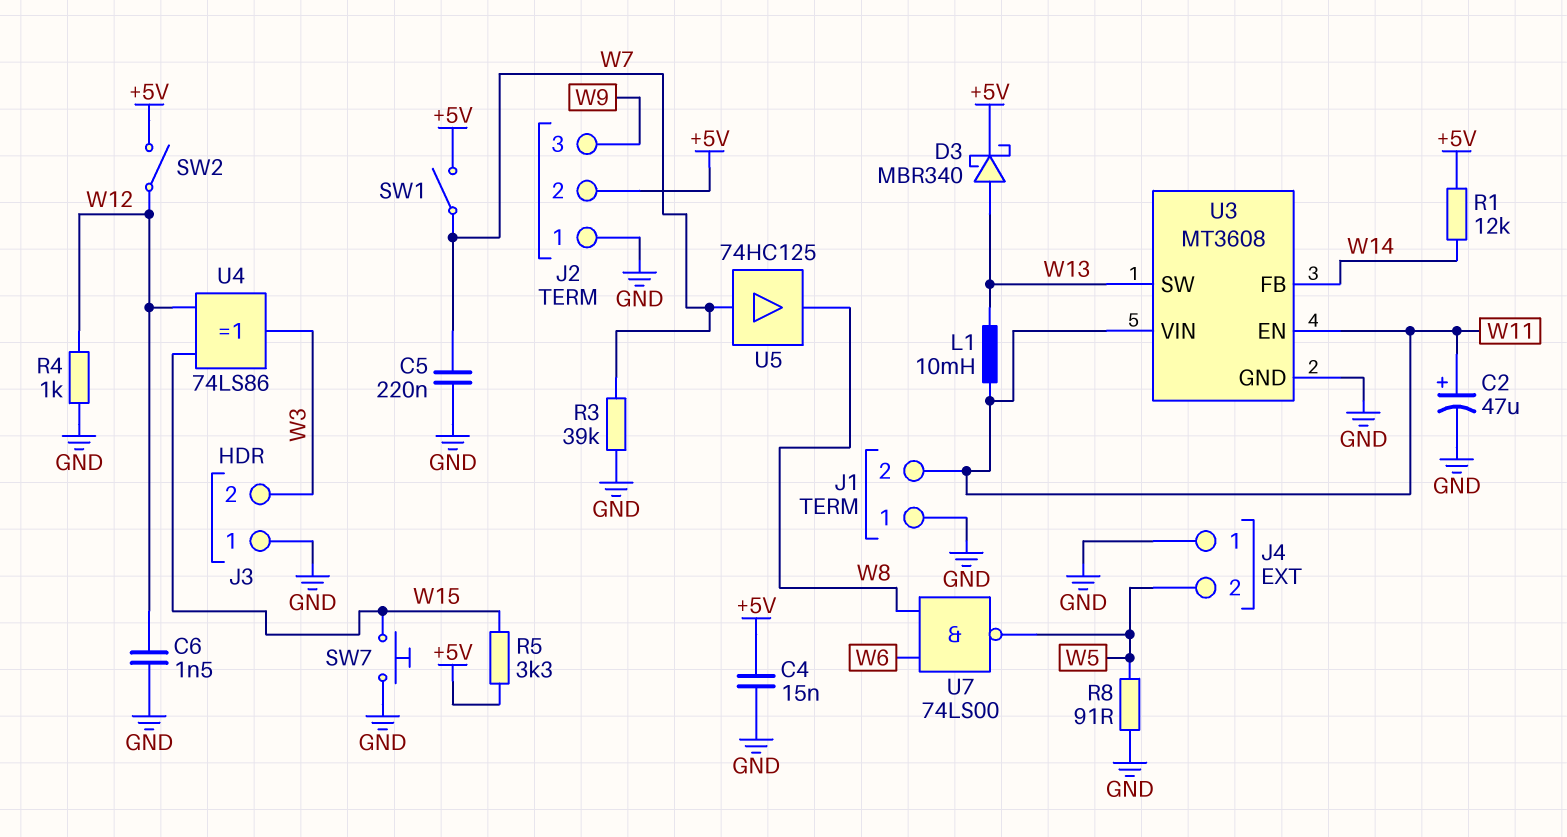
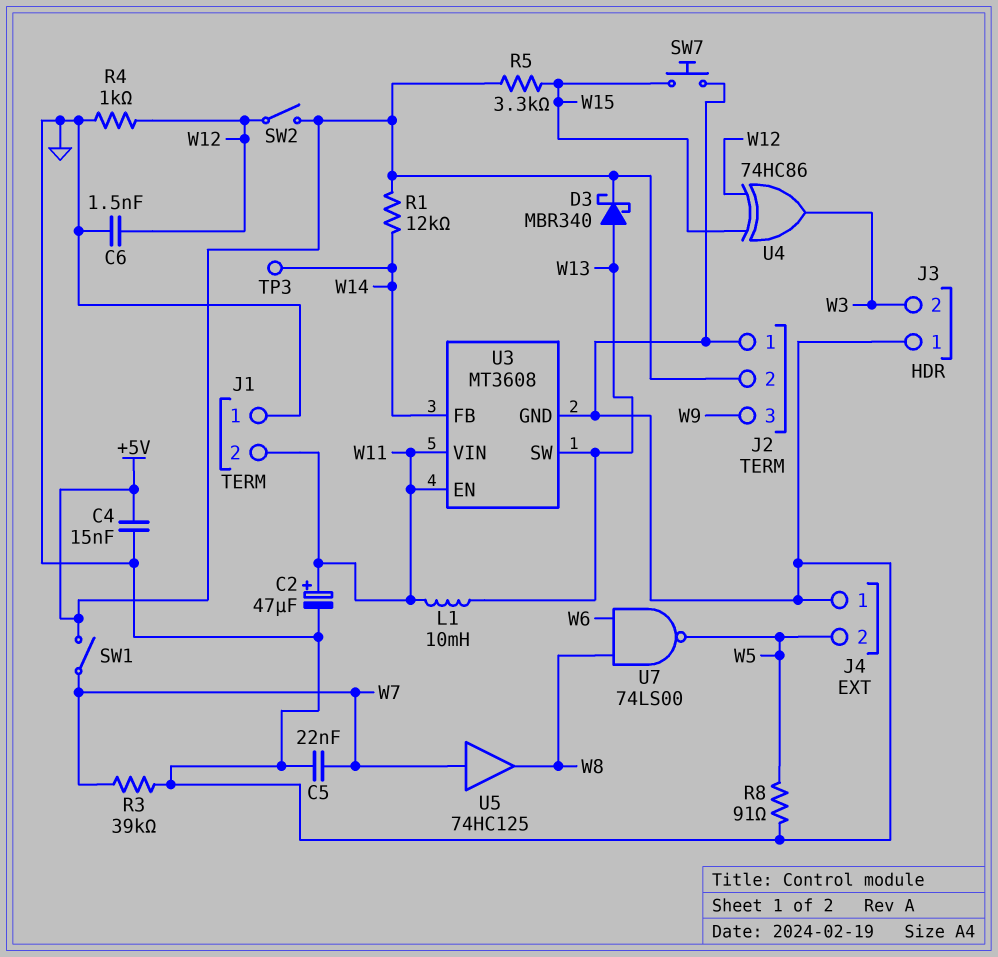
C5: 220nF (GND, W7) -> 22nF (GND, W7)
TP3: none -> test point (W14)
U4: XOR 74LS86 (in W12, in W15, out W3) -> XOR 74HC86 (in W12, in W15, out W3)

